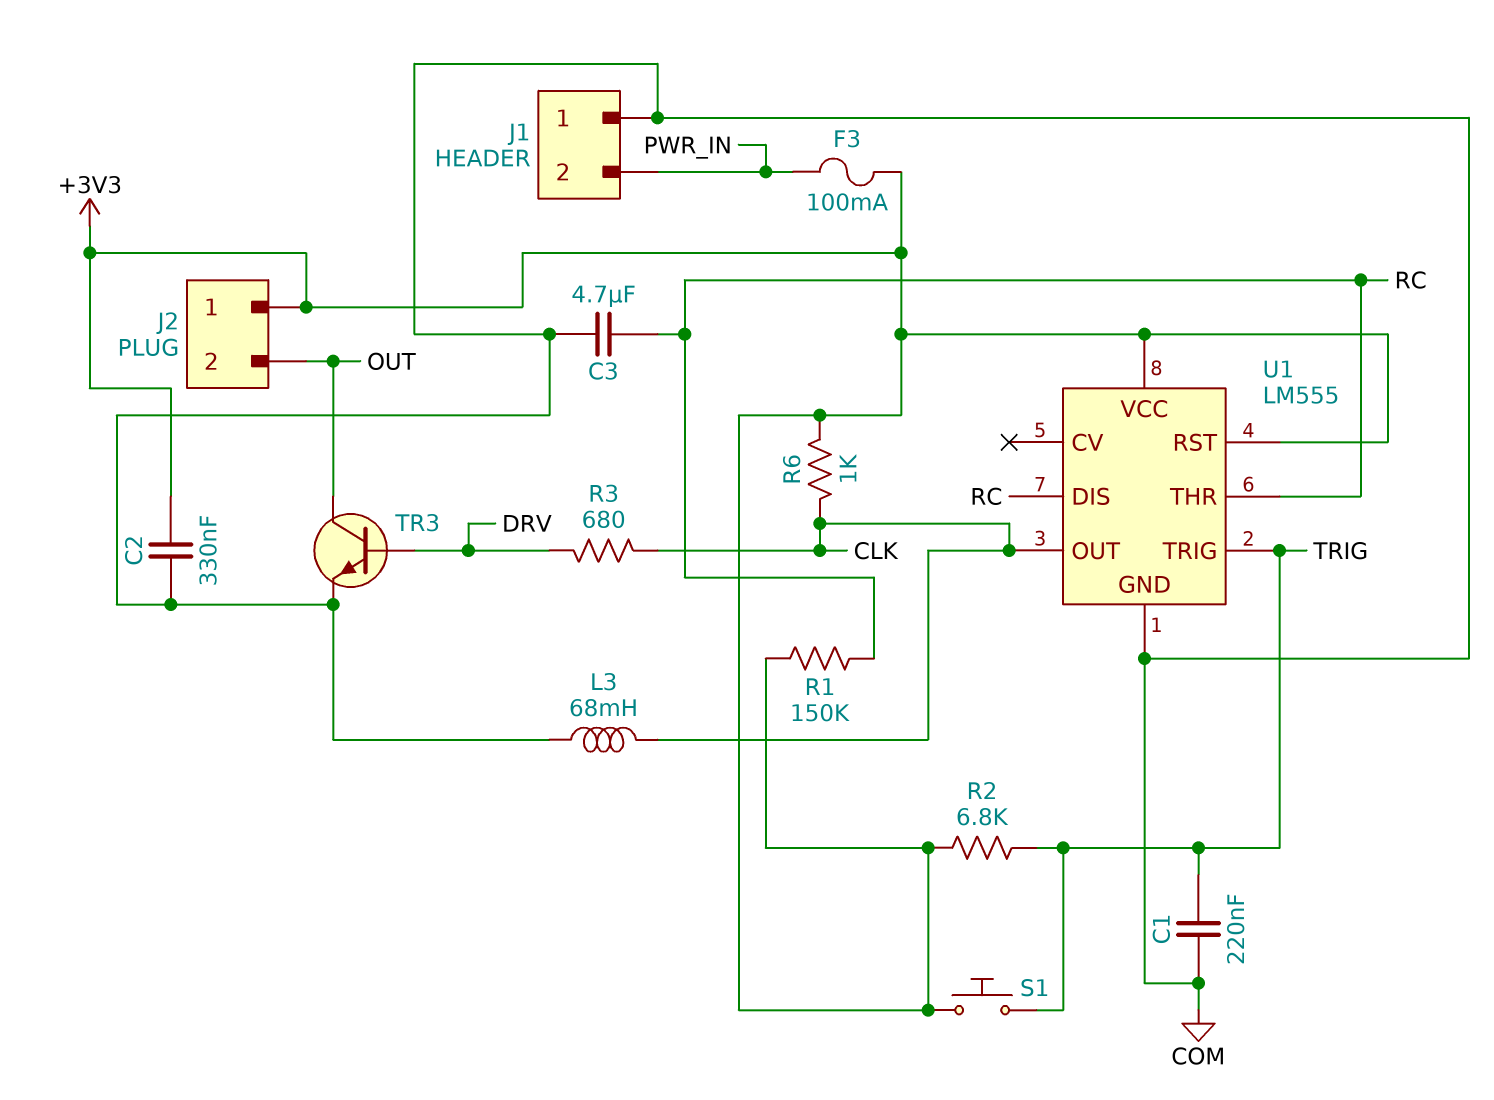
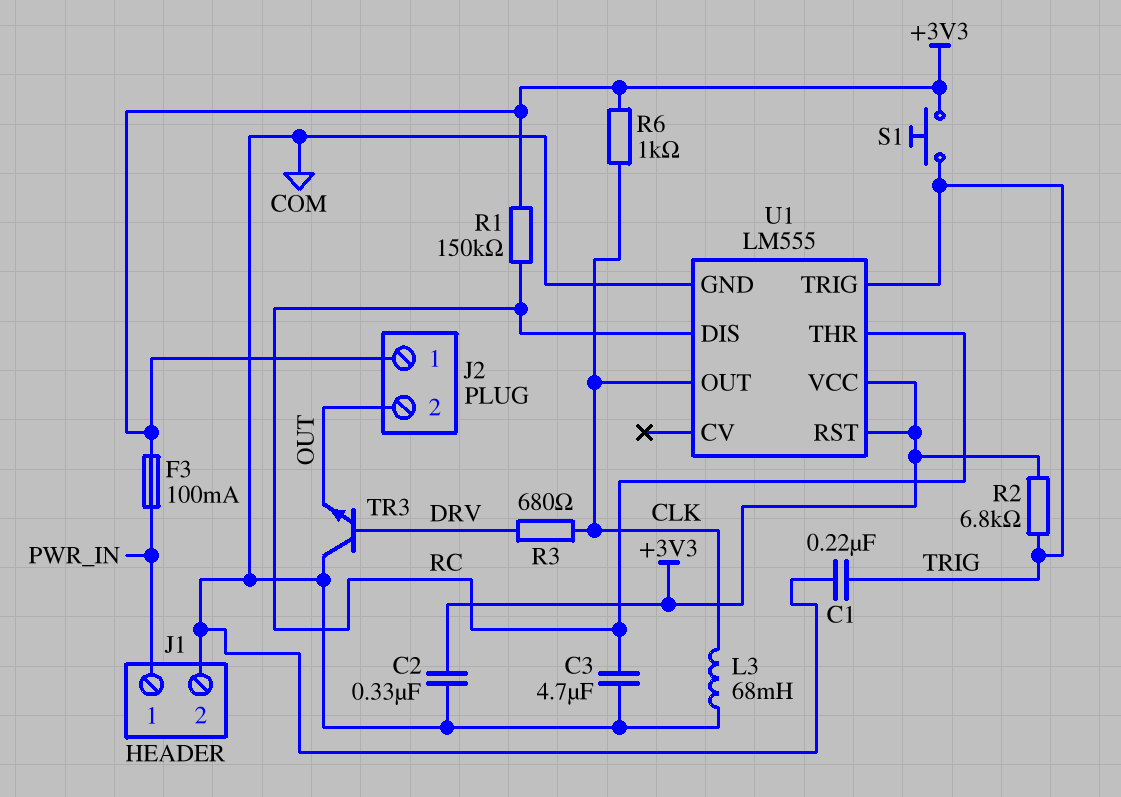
J1 pin 1: COM -> PWR_IN
J1 pin 2: PWR_IN -> COM
TR3: NPN (B DRV, C OUT, E COM) -> NPN (B DRV, C COM, E OUT)

